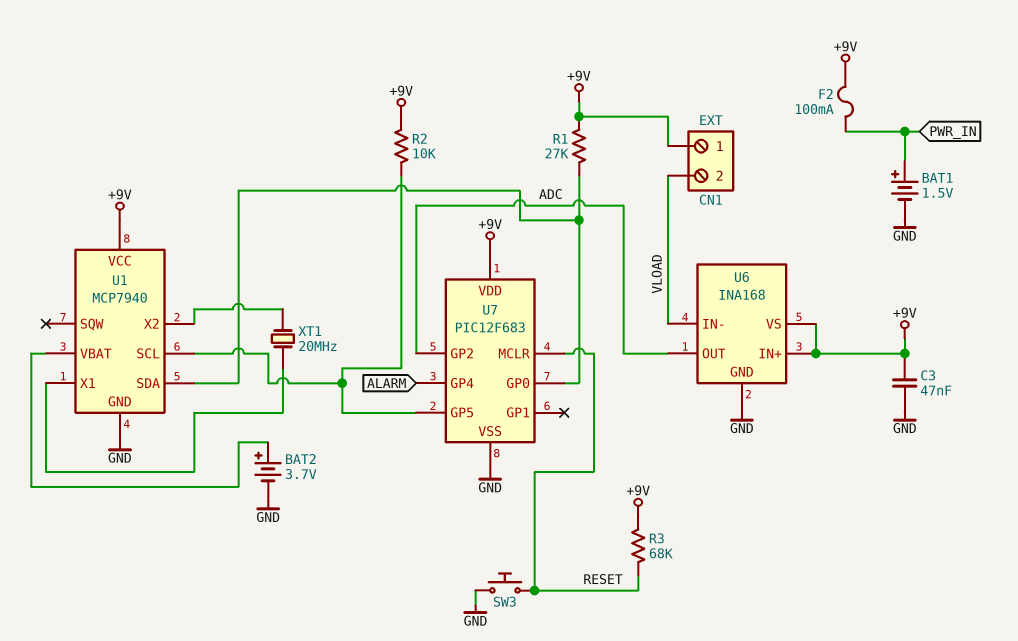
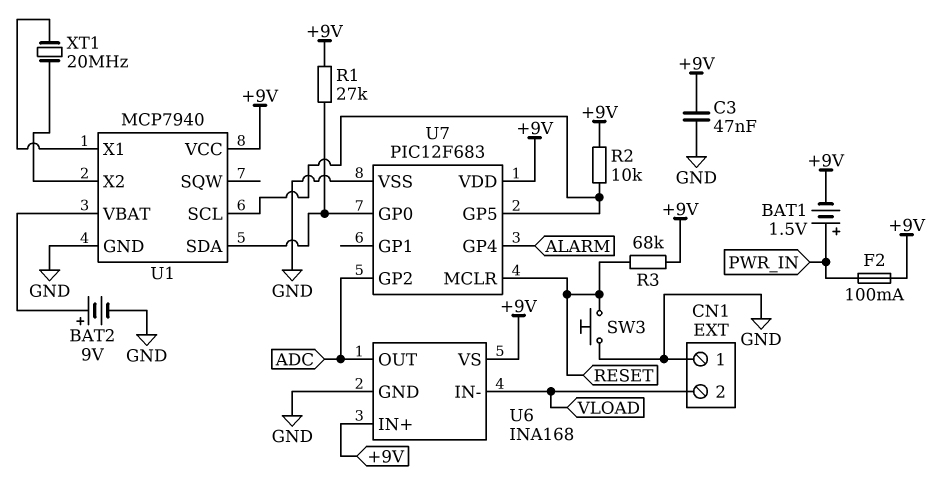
BAT1: 1.5V (plus PWR_IN, minus GND) -> 1.5V (plus PWR_IN, minus +9V)
BAT2: 3.7V (plus U1/VBAT, minus GND) -> 9V (plus U1/VBAT, minus GND)
CN1 pin 1: +9V -> GND

